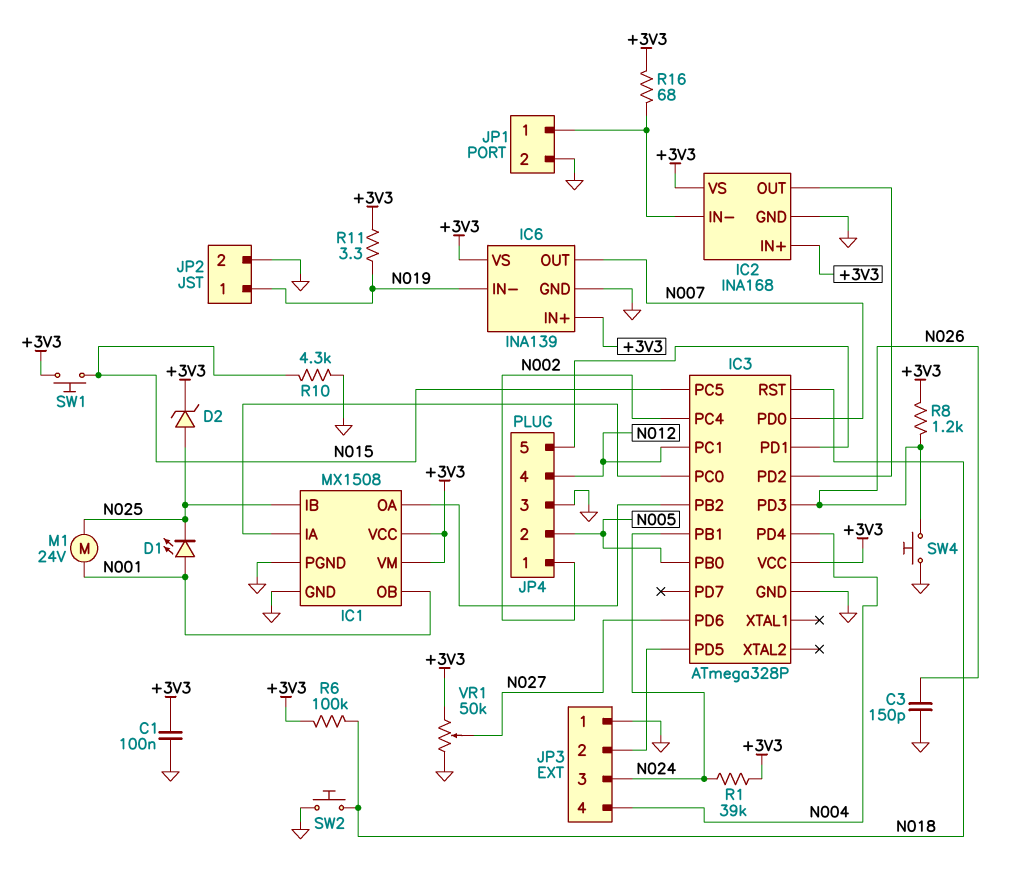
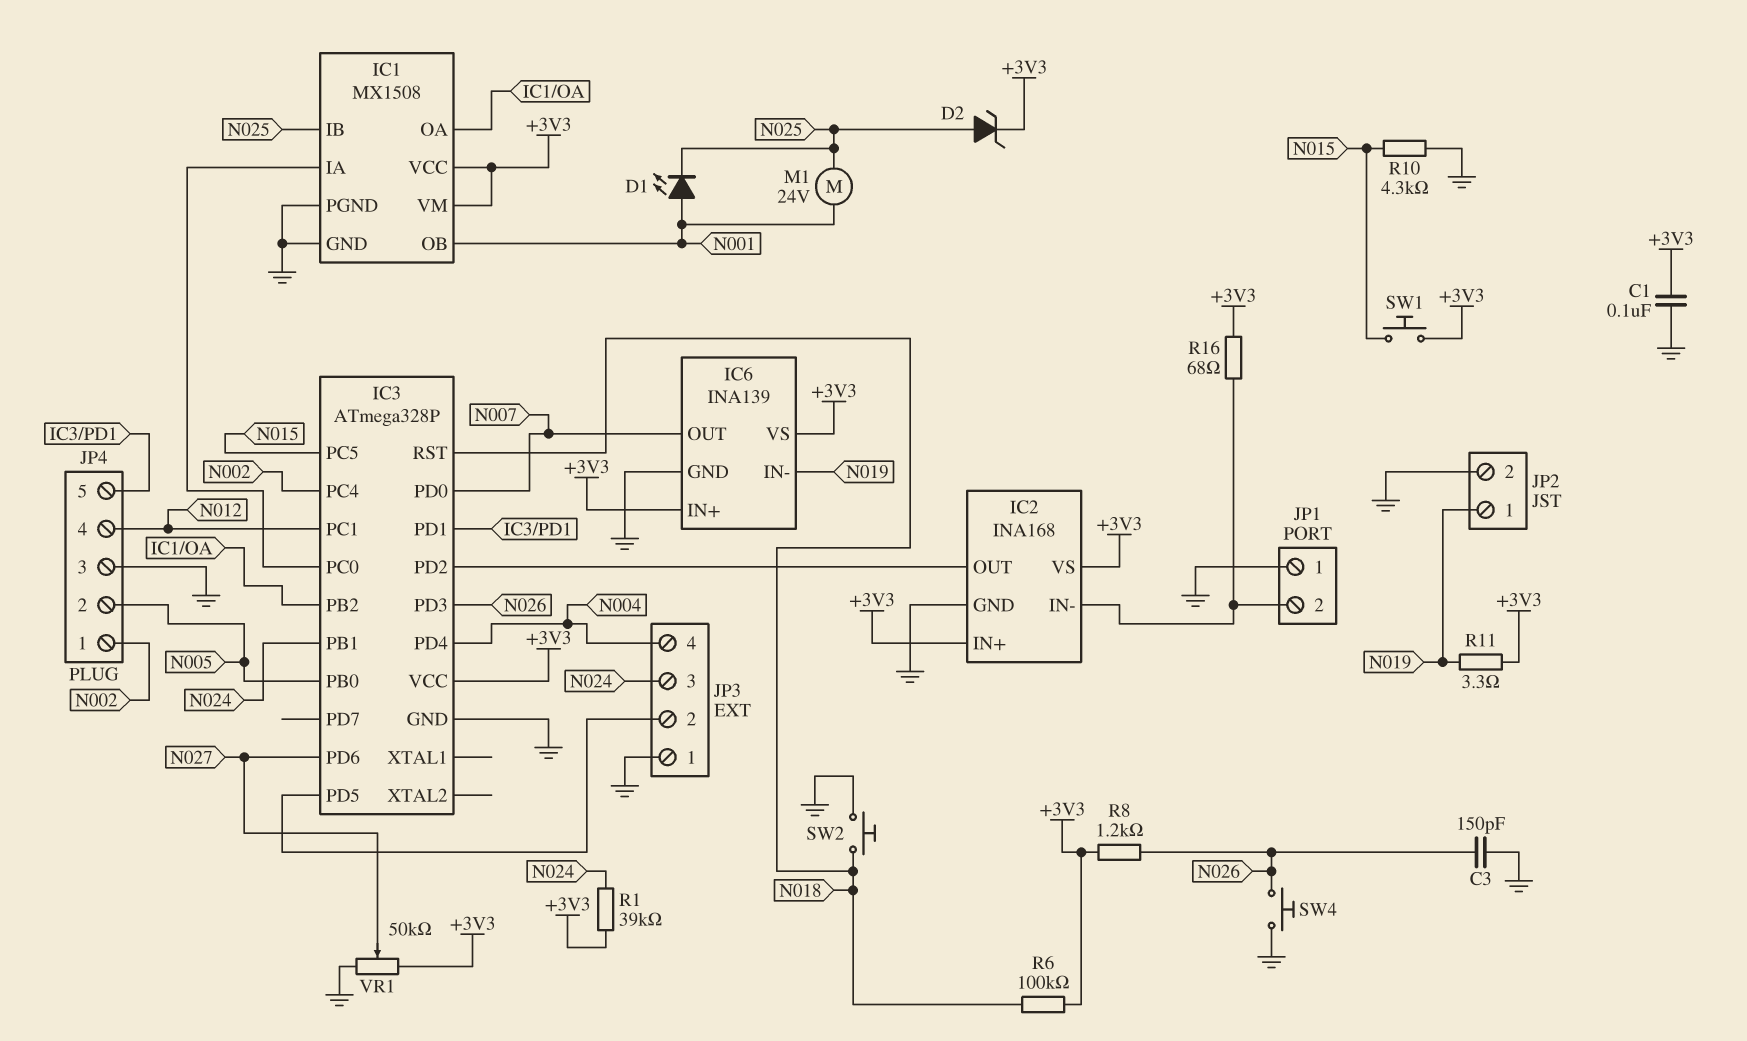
JP1 pin 1: IC2/IN- -> GND
JP1 pin 2: GND -> IC2/IN-

